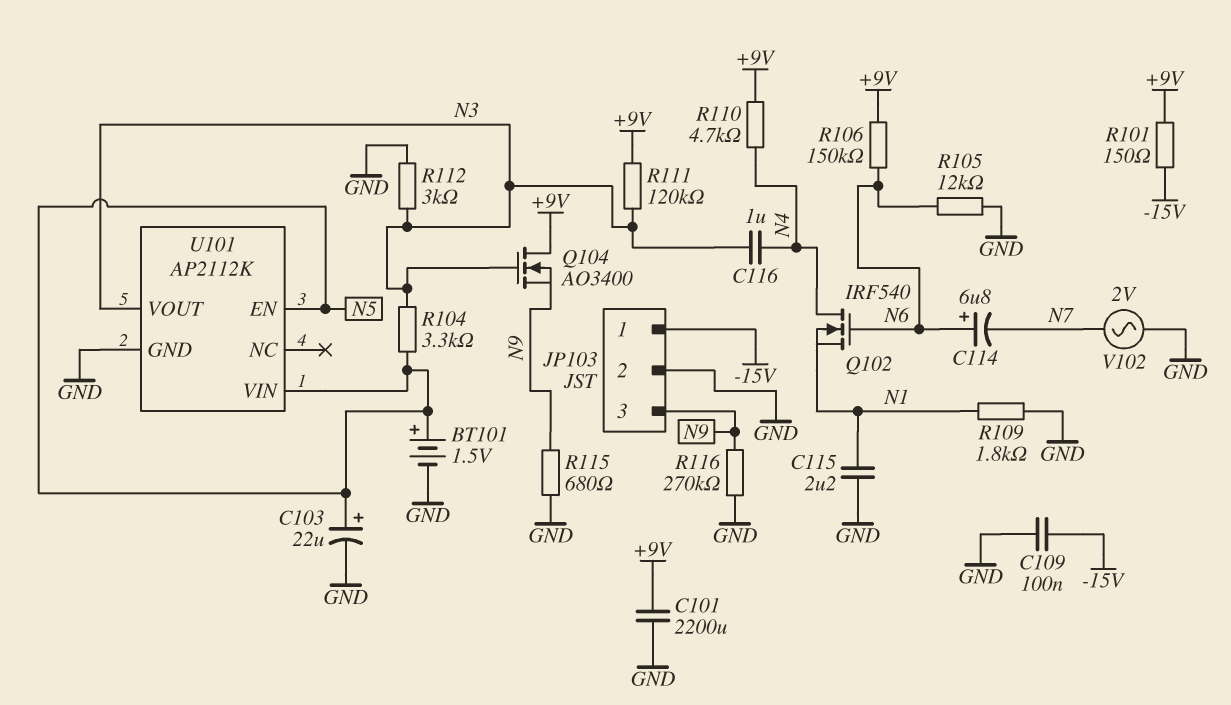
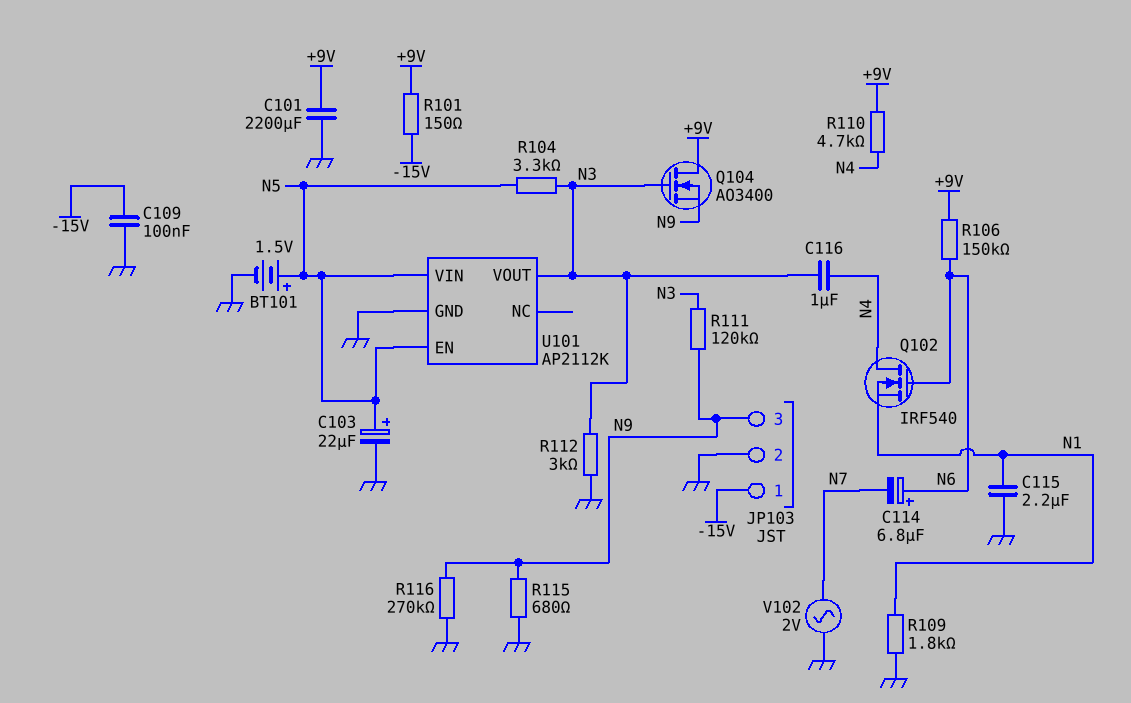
R105: 12k (GND, N6) -> none
R111: 120k (+9V, N3) -> 120k (N3, N9)

